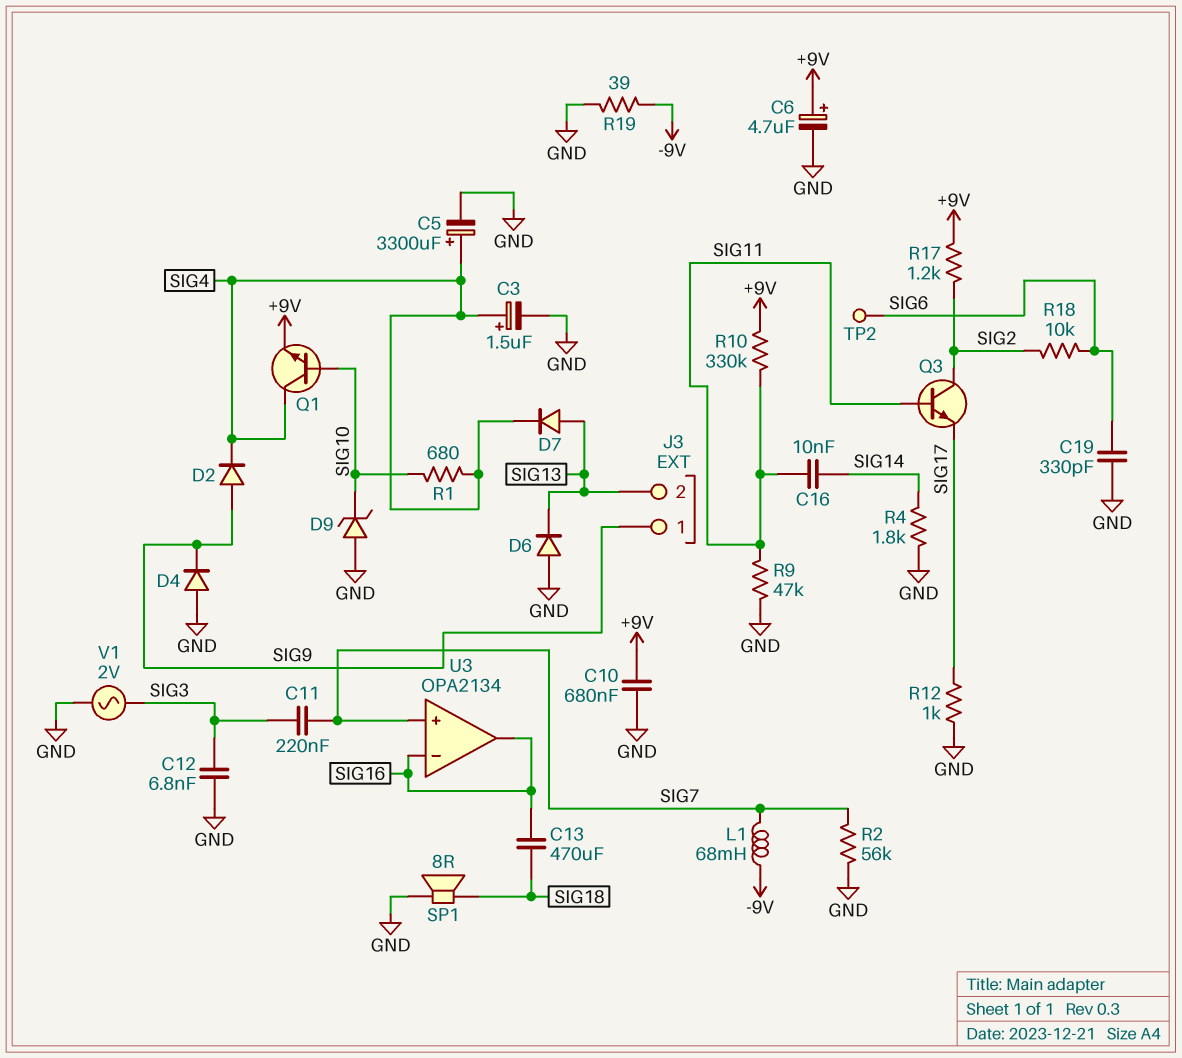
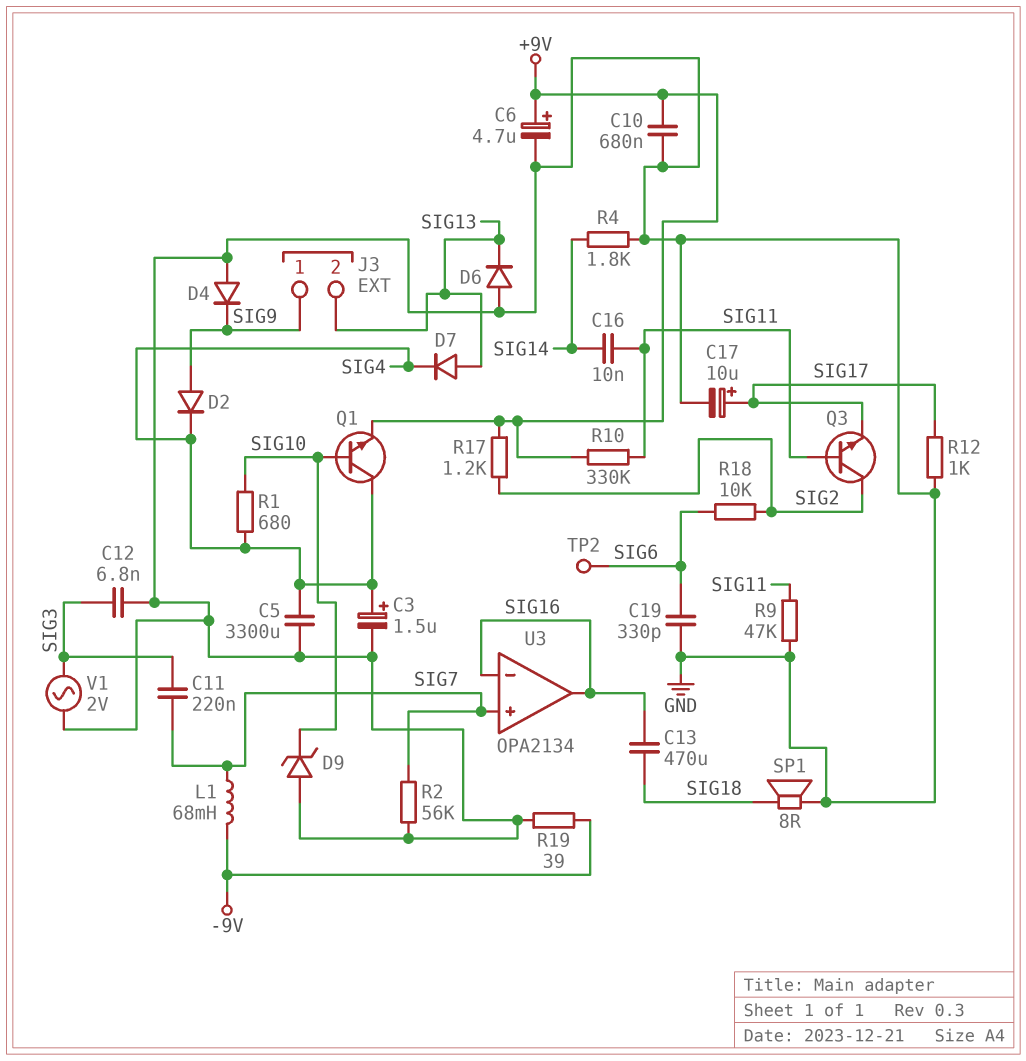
C5: 3300uF (plus SIG4, minus GND) -> 3300uF (GND, SIG4)
C17: none -> 10uF (plus SIG17, minus GND)

